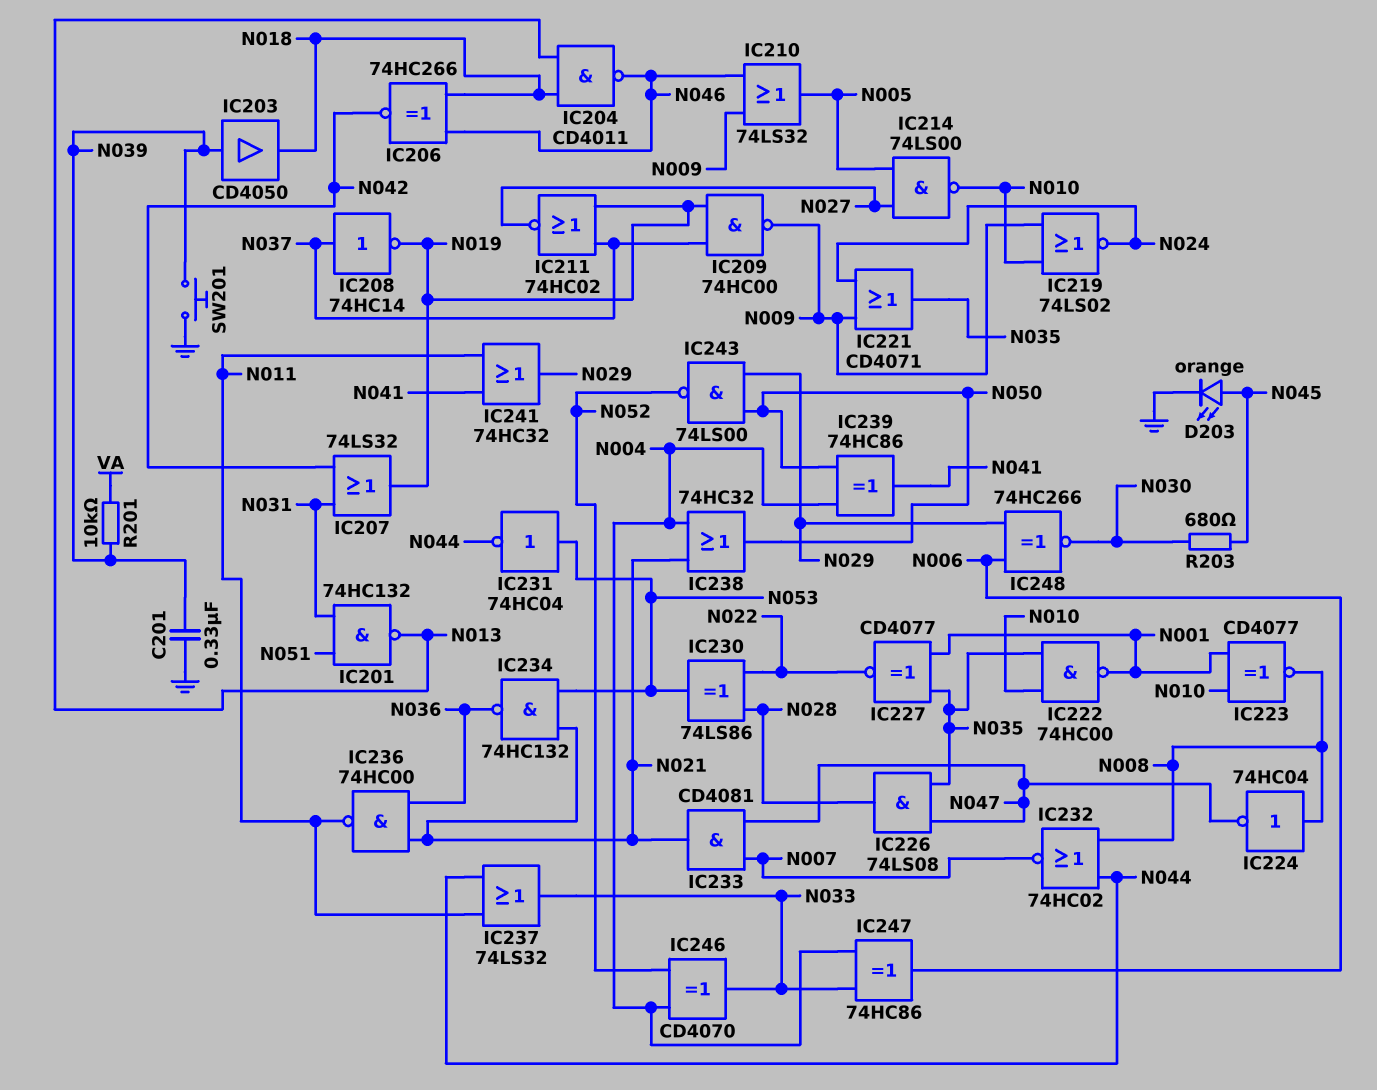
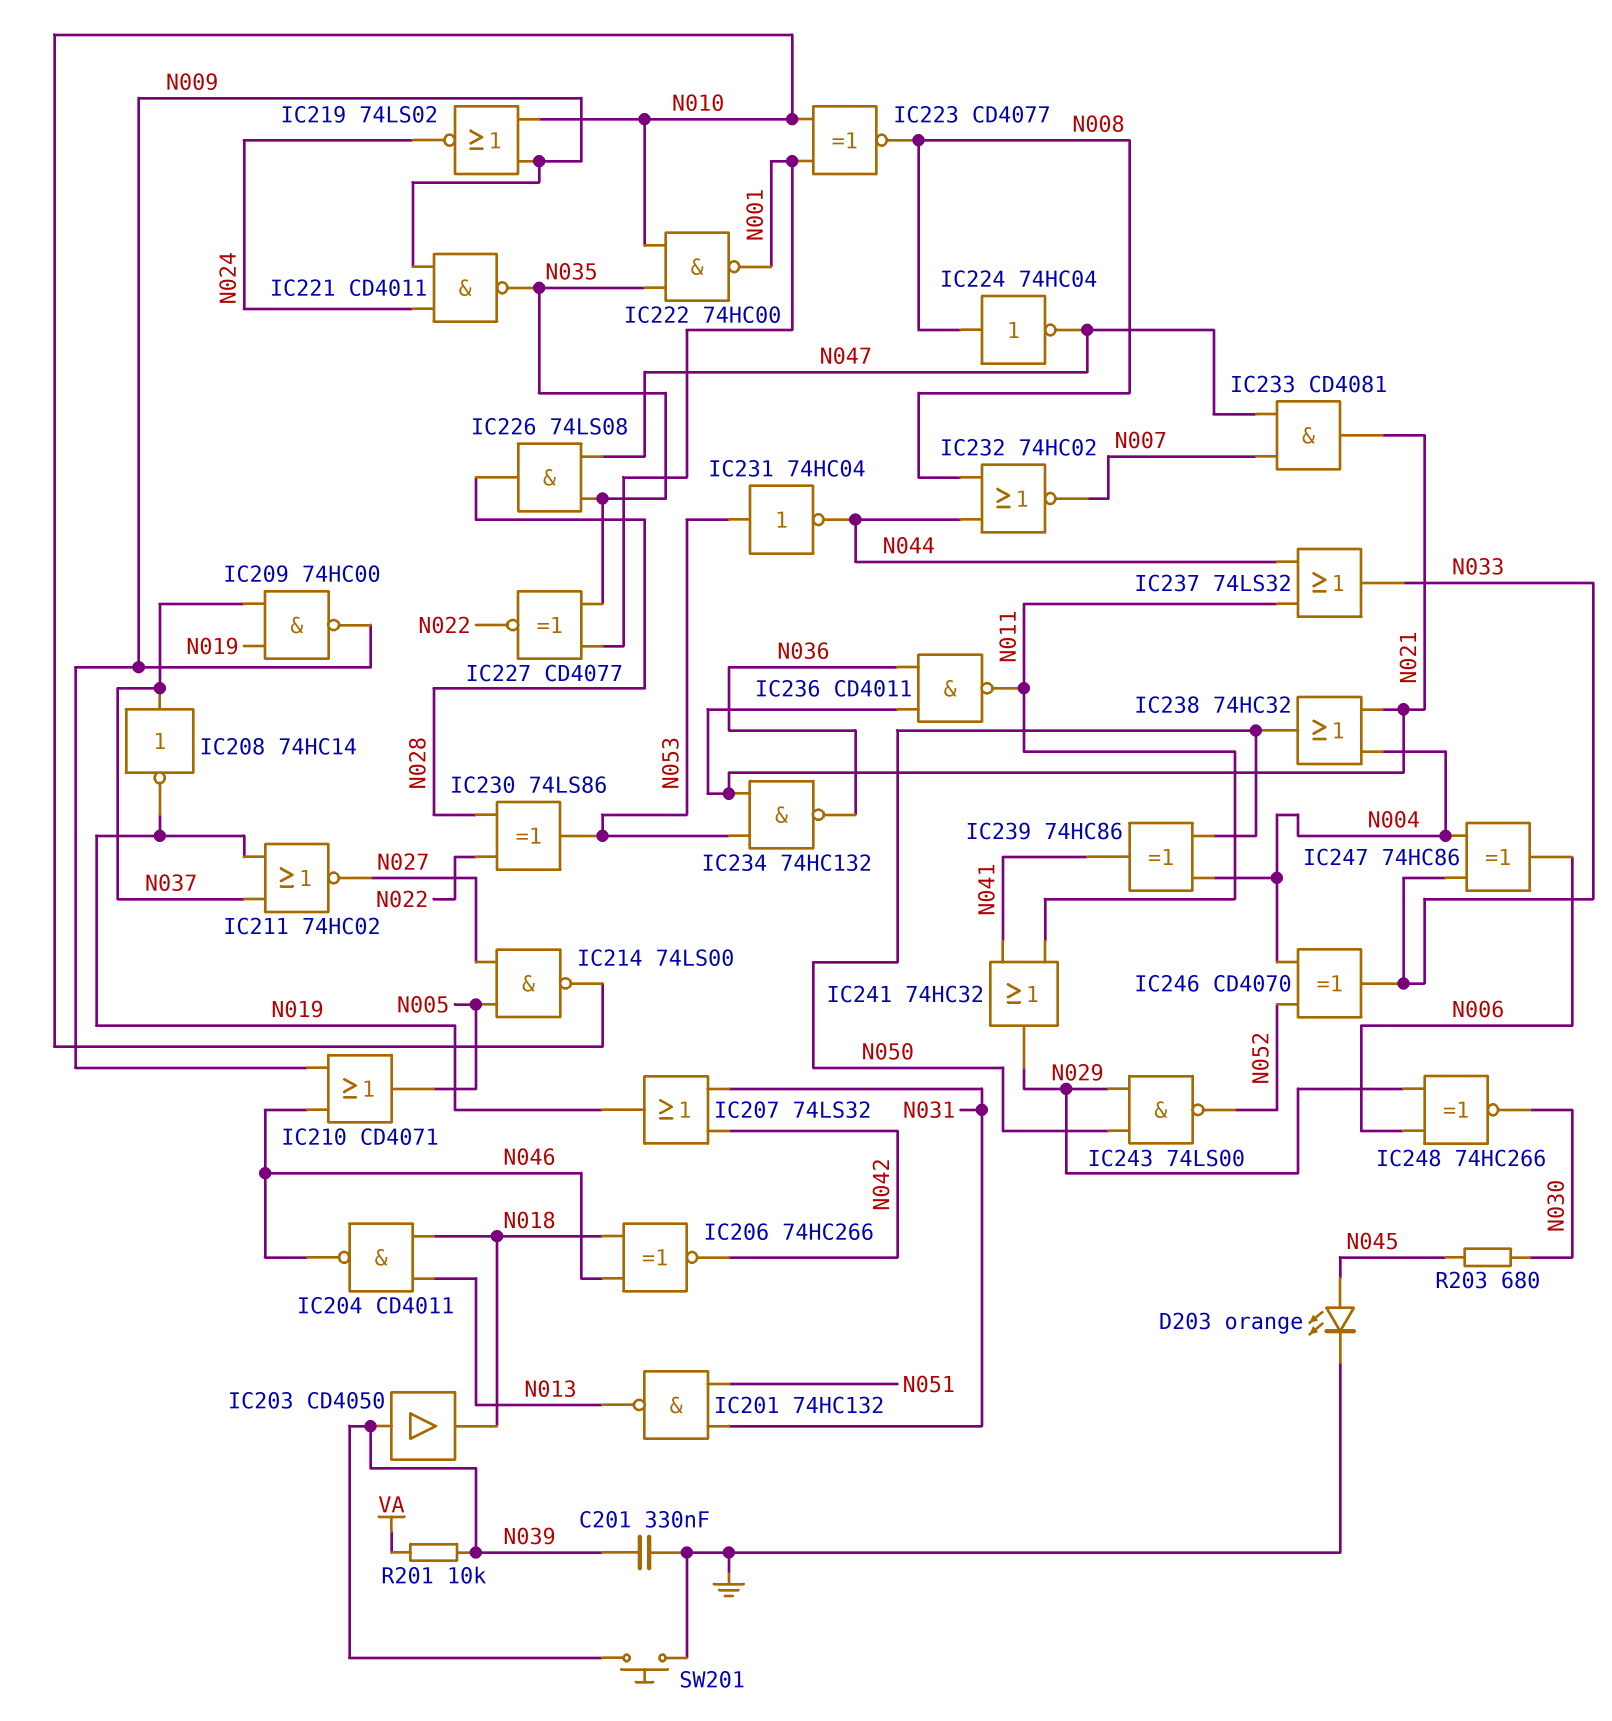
IC210: OR 74LS32 (in N009, in N046, out N005) -> OR CD4071 (in N009, in N046, out N005)
IC221: OR CD4071 (in N009, in N024, out N035) -> NAND CD4011 (in N009, in N024, out N035)
IC236: NAND 74HC00 (in N021, in N036, out N011) -> NAND CD4011 (in N021, in N036, out N011)

